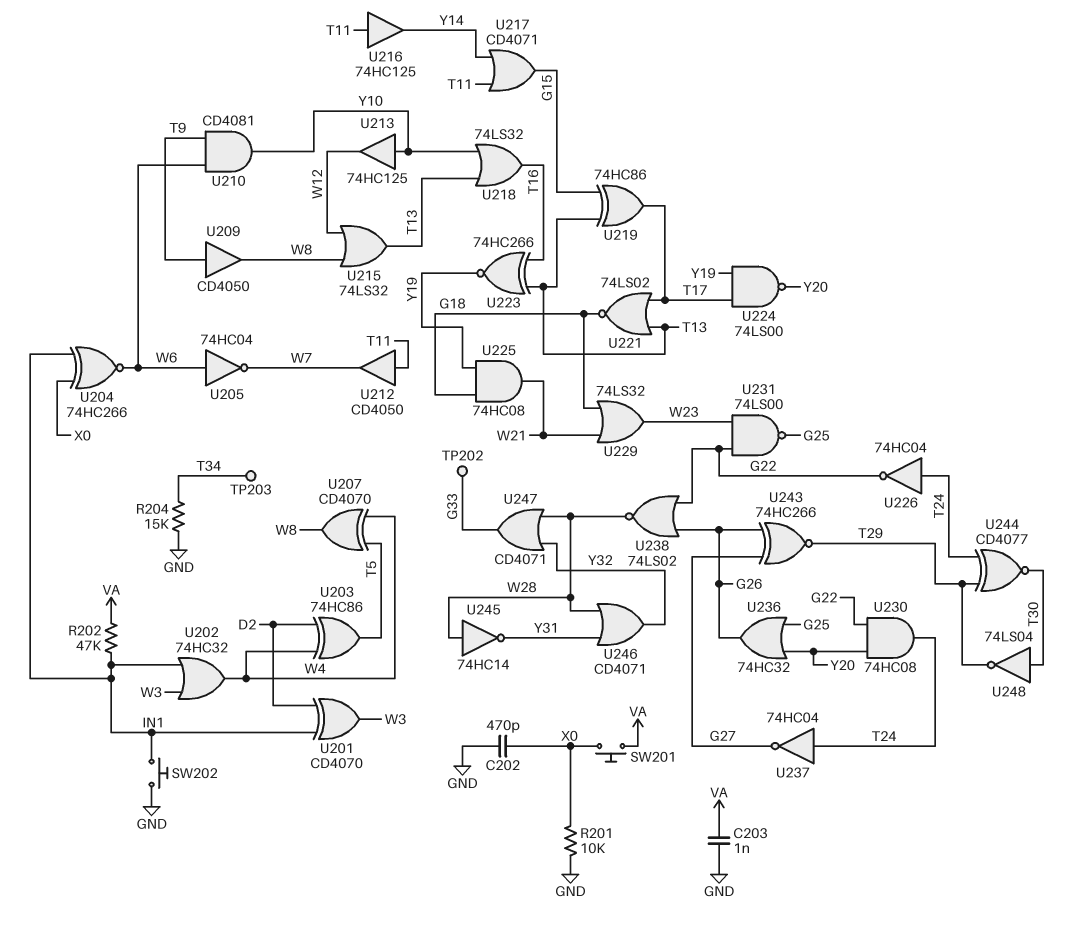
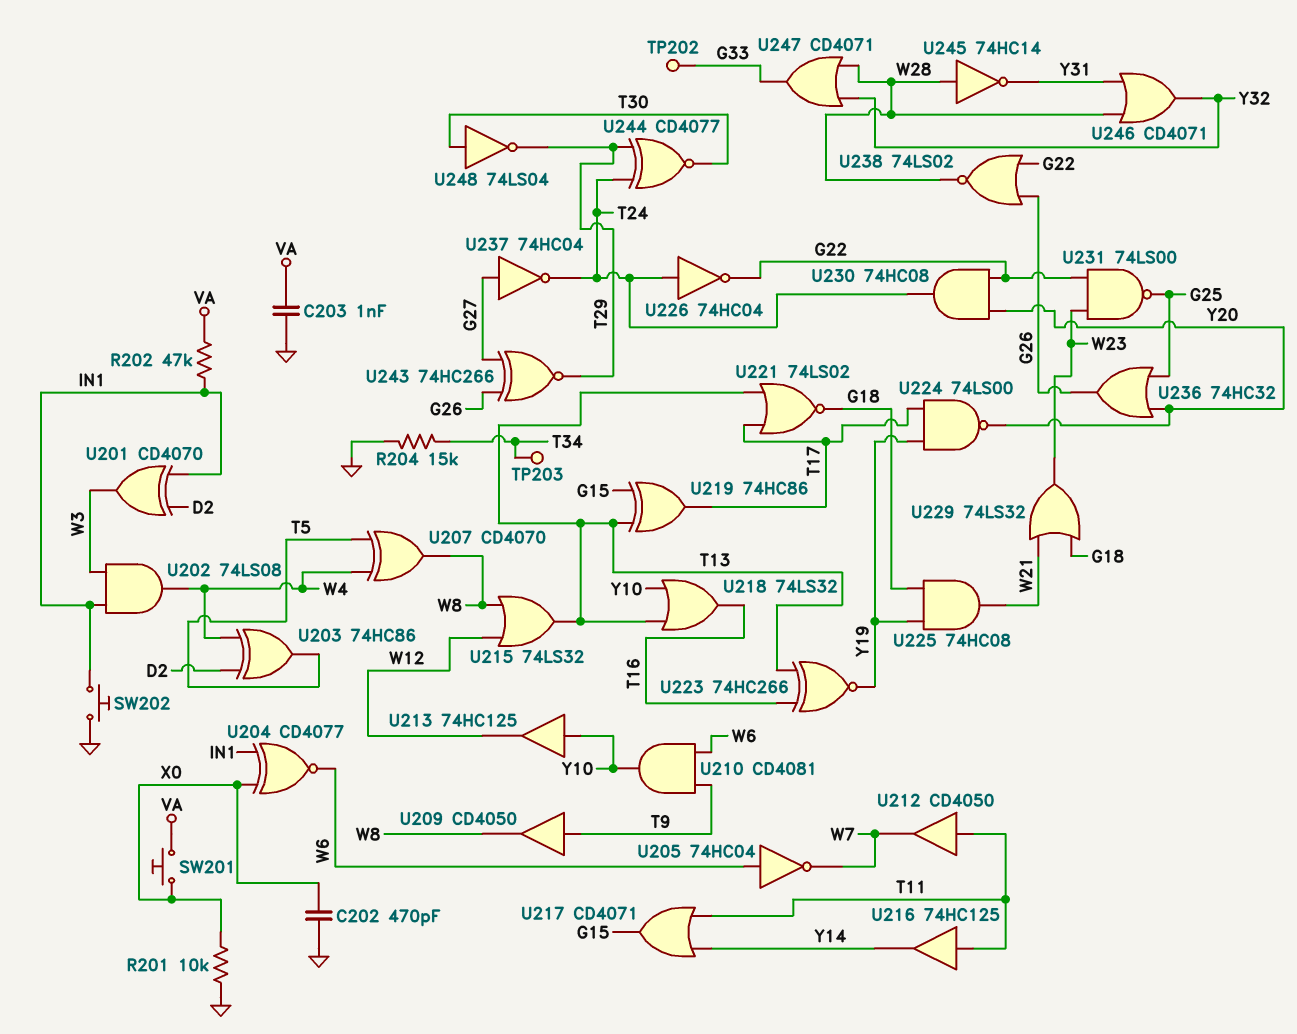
U202: OR 74HC32 (in IN1, in W3, out W4) -> AND 74LS08 (in IN1, in W3, out W4)
U204: XNOR 74HC266 (in IN1, in X0, out W6) -> XNOR CD4077 (in IN1, in X0, out W6)
U237: NOT 74HC04 (in T24, out G27) -> NOT 74HC04 (in G27, out T24)

